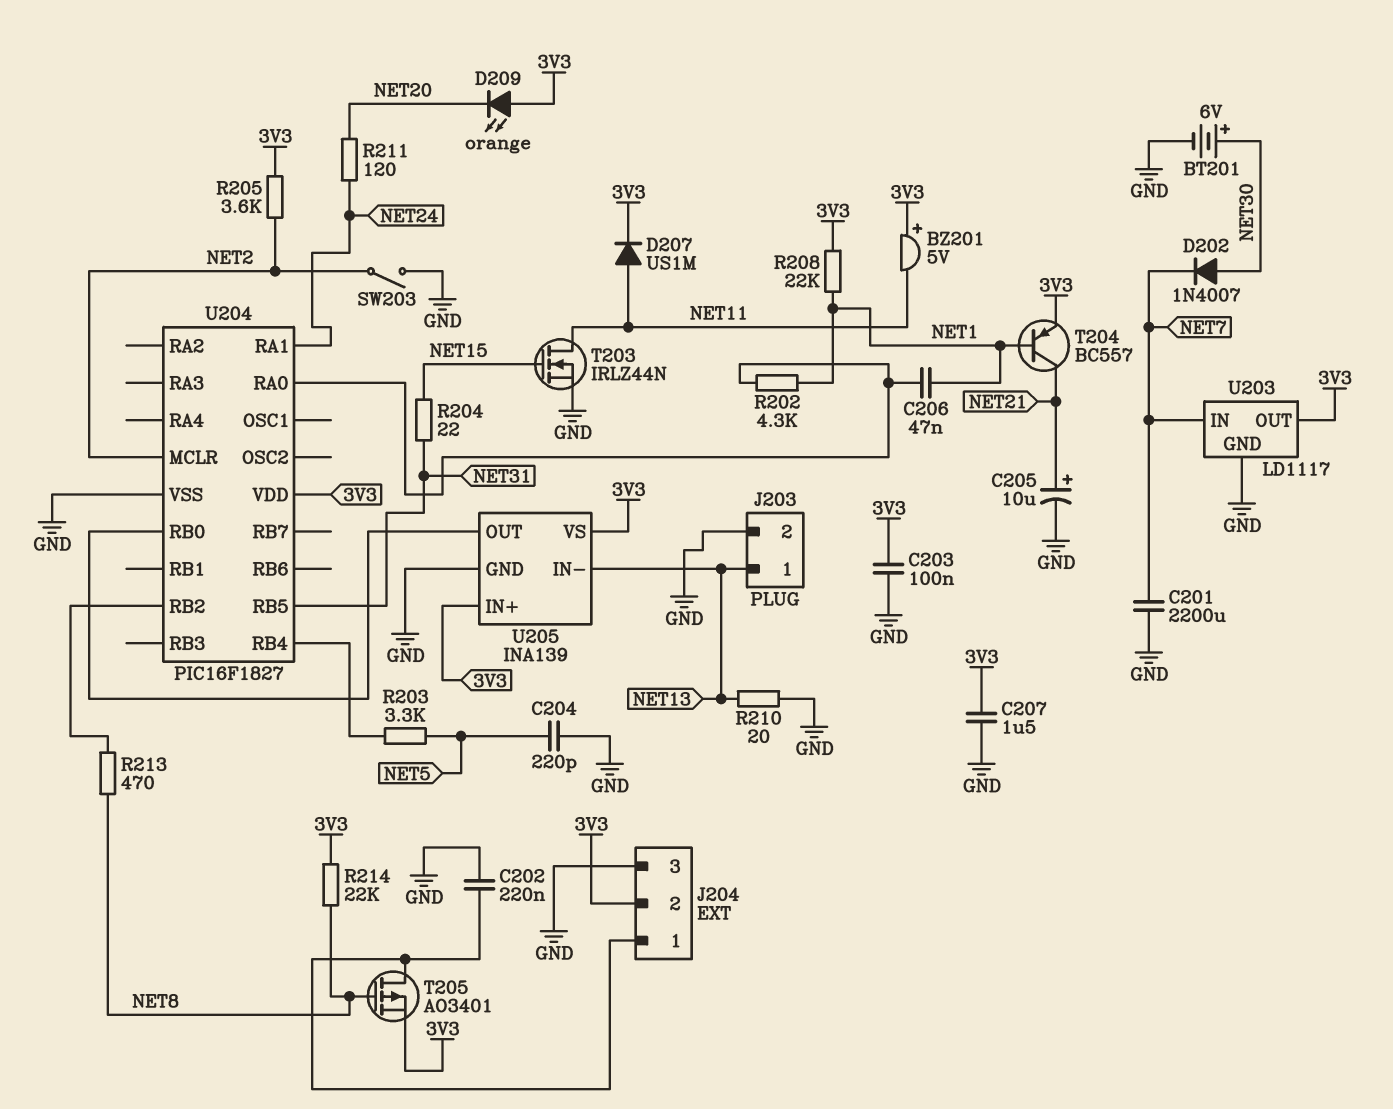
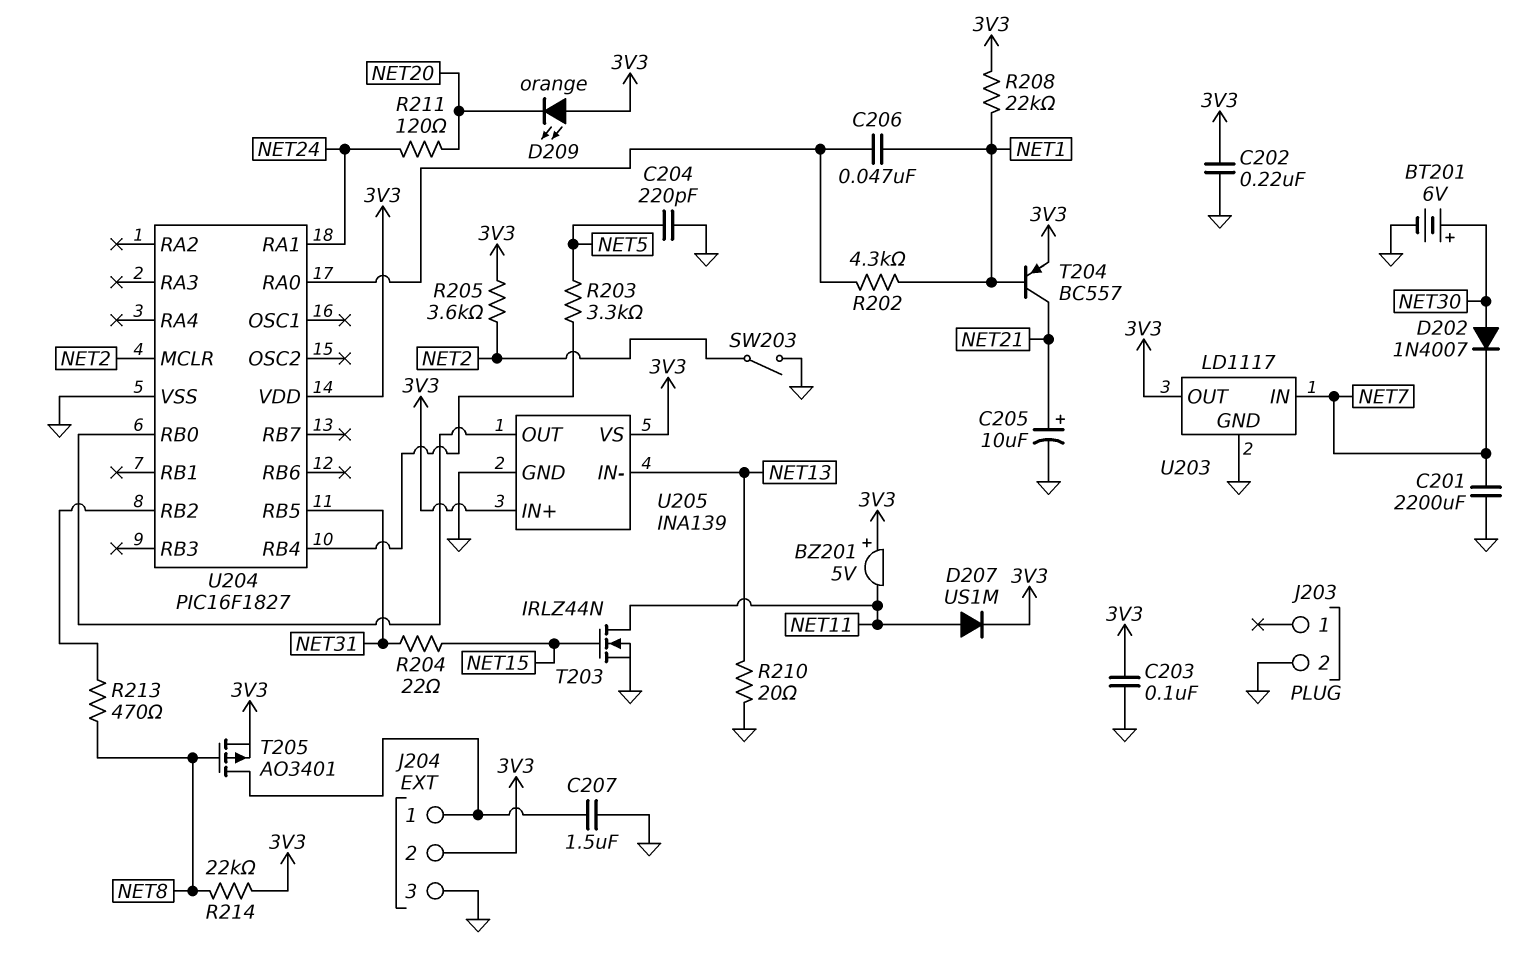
C202: 220nF (GND, J204/1) -> 220nF (3V3, GND)
C207: 1.5uF (3V3, GND) -> 1.5uF (GND, J204/1)
J203 pin 1: NET13 -> none

